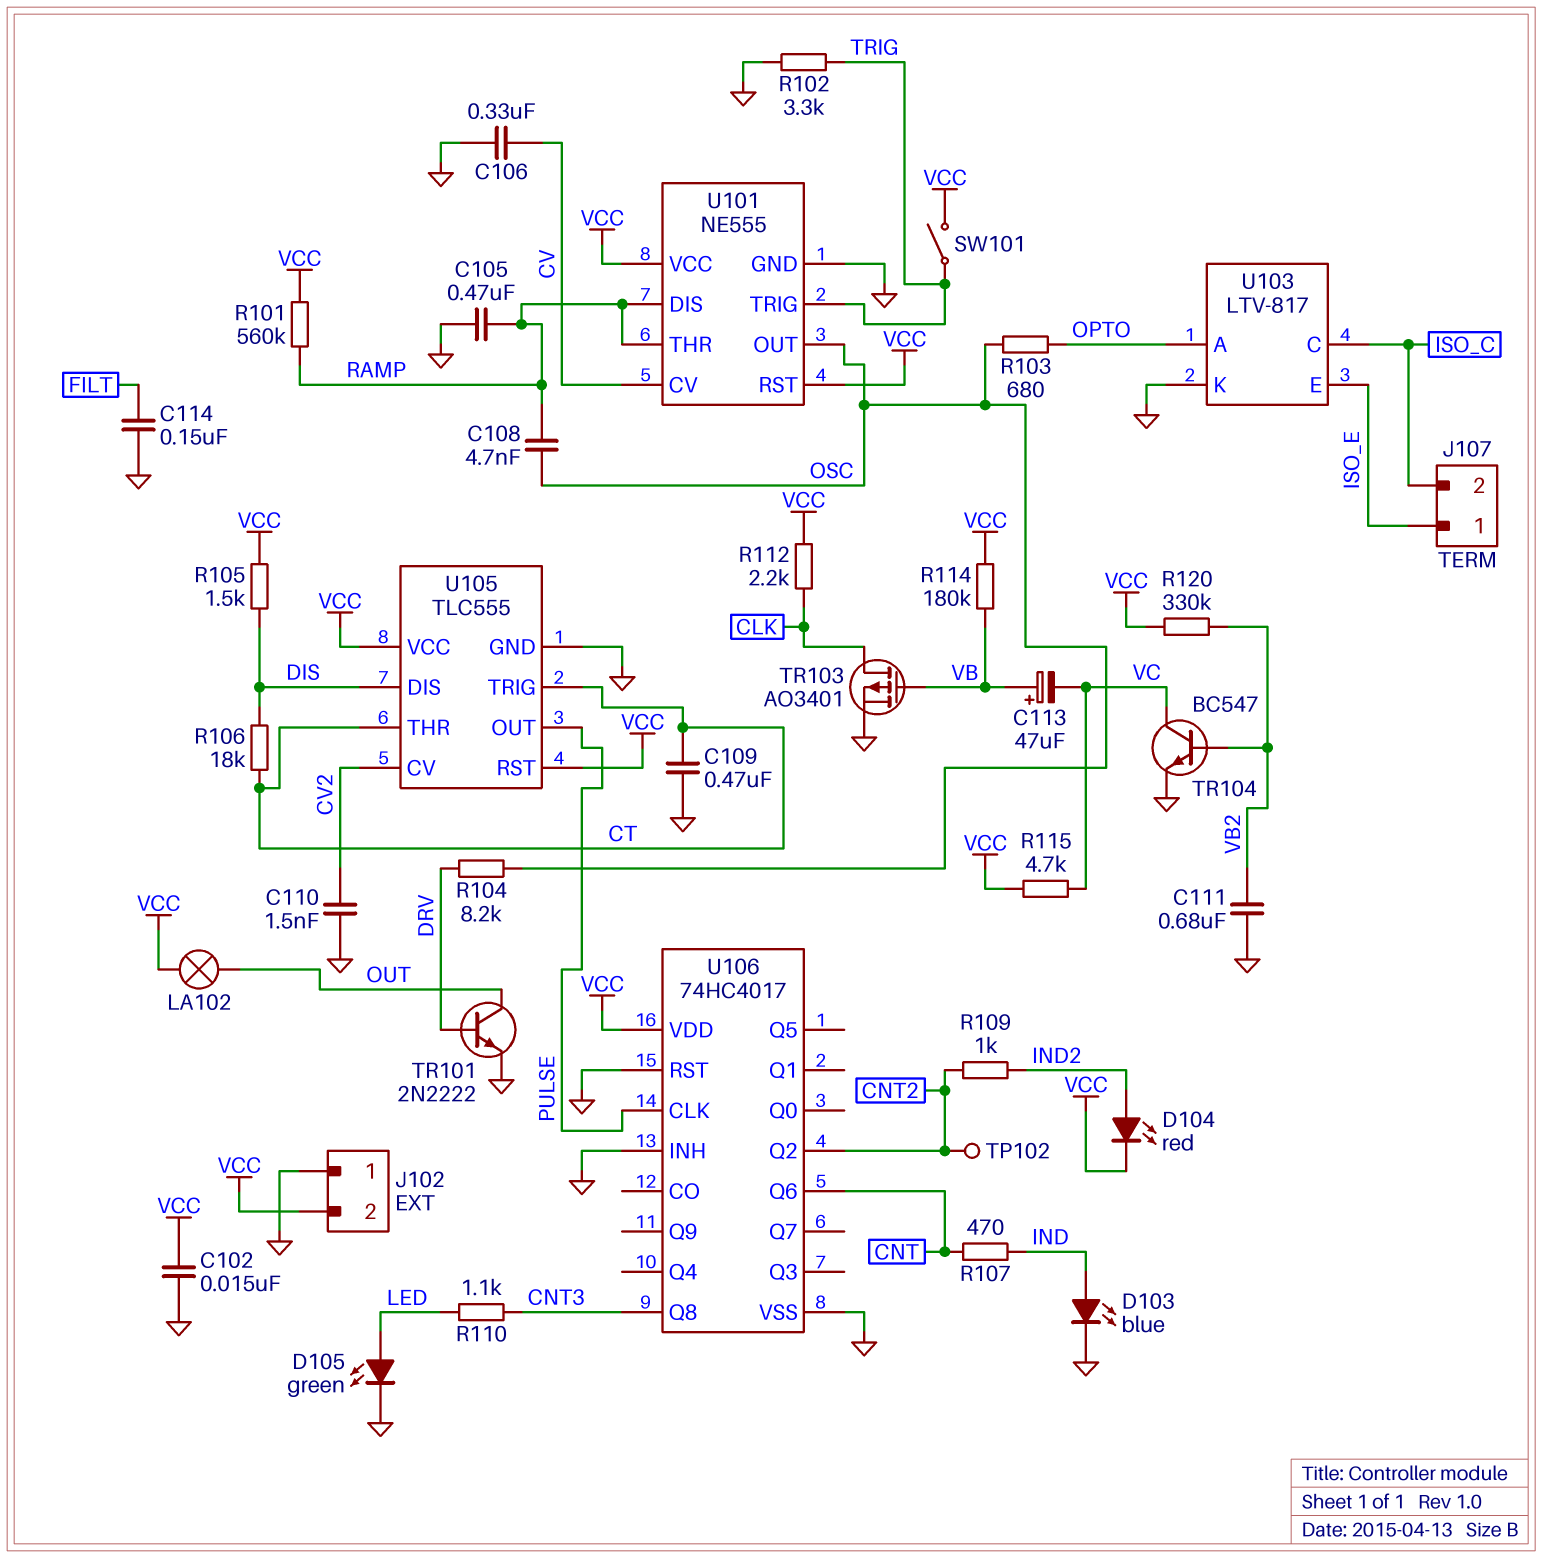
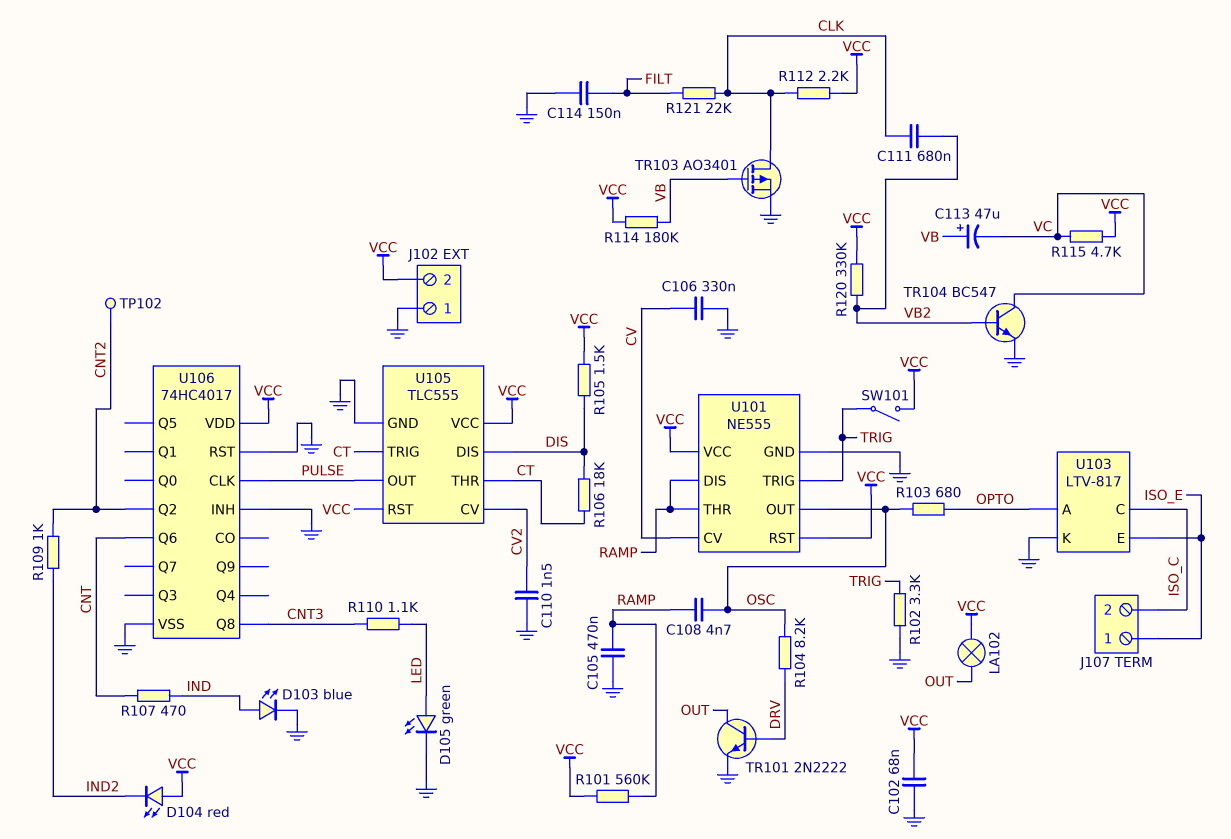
C102: 15nF (GND, VCC) -> 68nF (GND, VCC)
C109: 470nF (CT, GND) -> none
C111: 680nF (GND, VB2) -> 680nF (CLK, VB2)
D104: LED red (A IND2, K VCC) -> LED red (A VCC, K IND2)
R121: none -> 22k (CLK, FILT)

